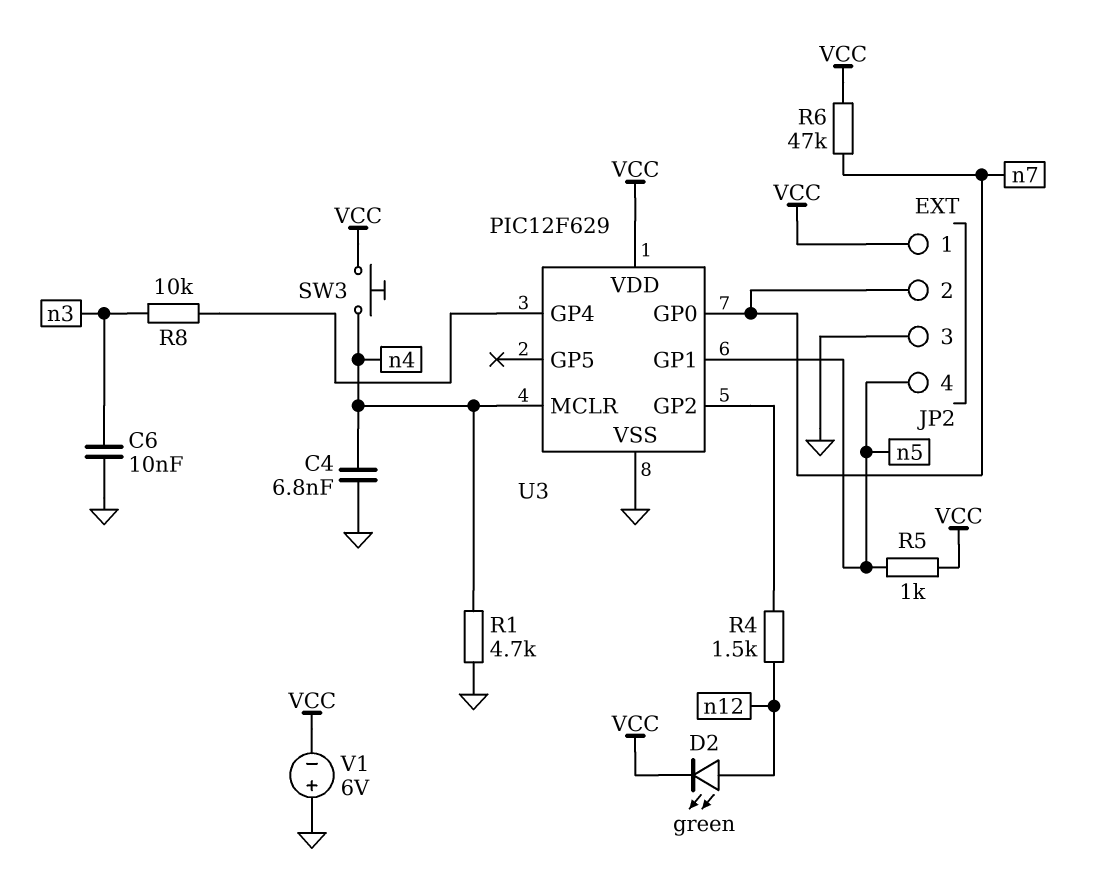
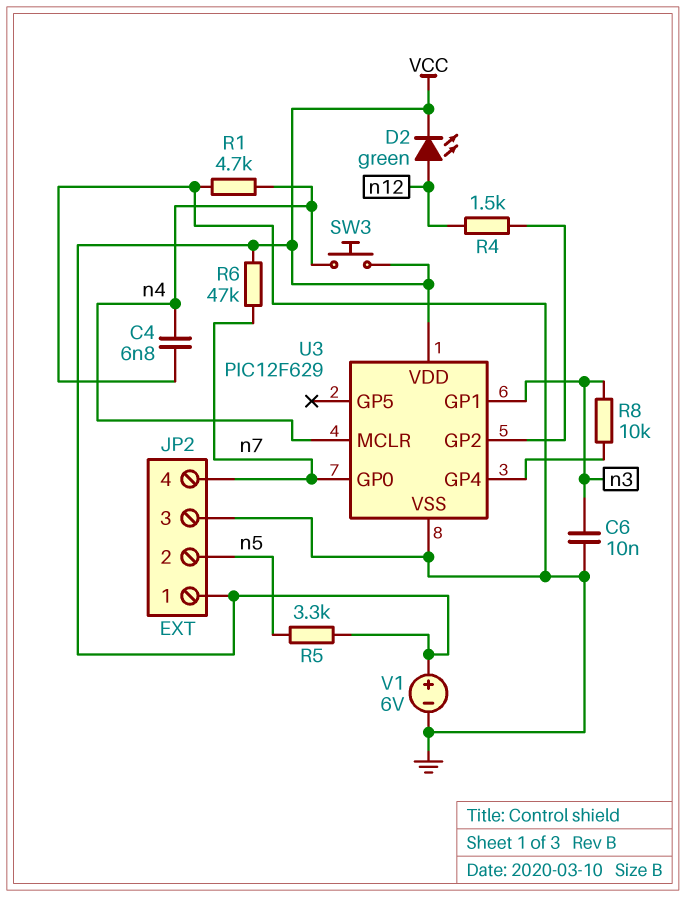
JP2 pin 2: n7 -> n5
JP2 pin 4: n5 -> n7
R5: 1k (VCC, n5) -> 3.3k (VCC, n5)
U3 pin GP1: n5 -> n3
V1: 6V (plus GND, minus VCC) -> 6V (plus VCC, minus GND)

